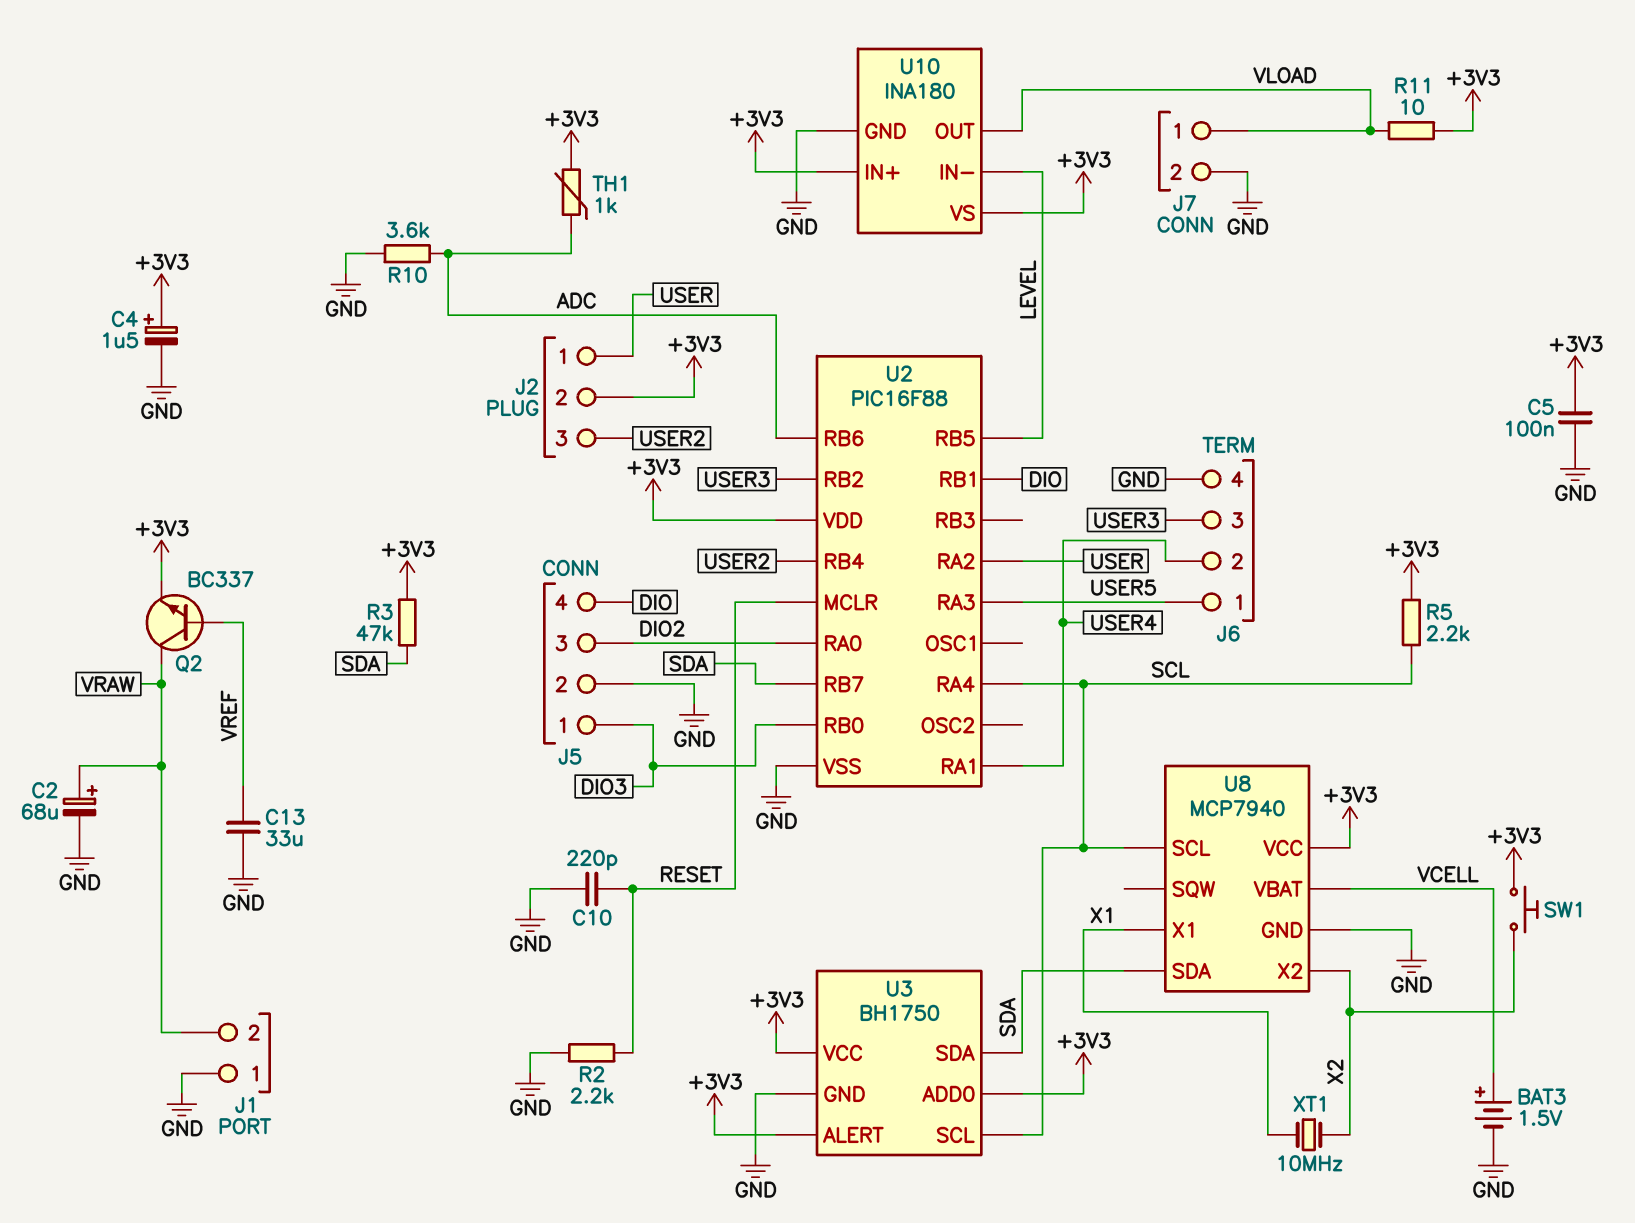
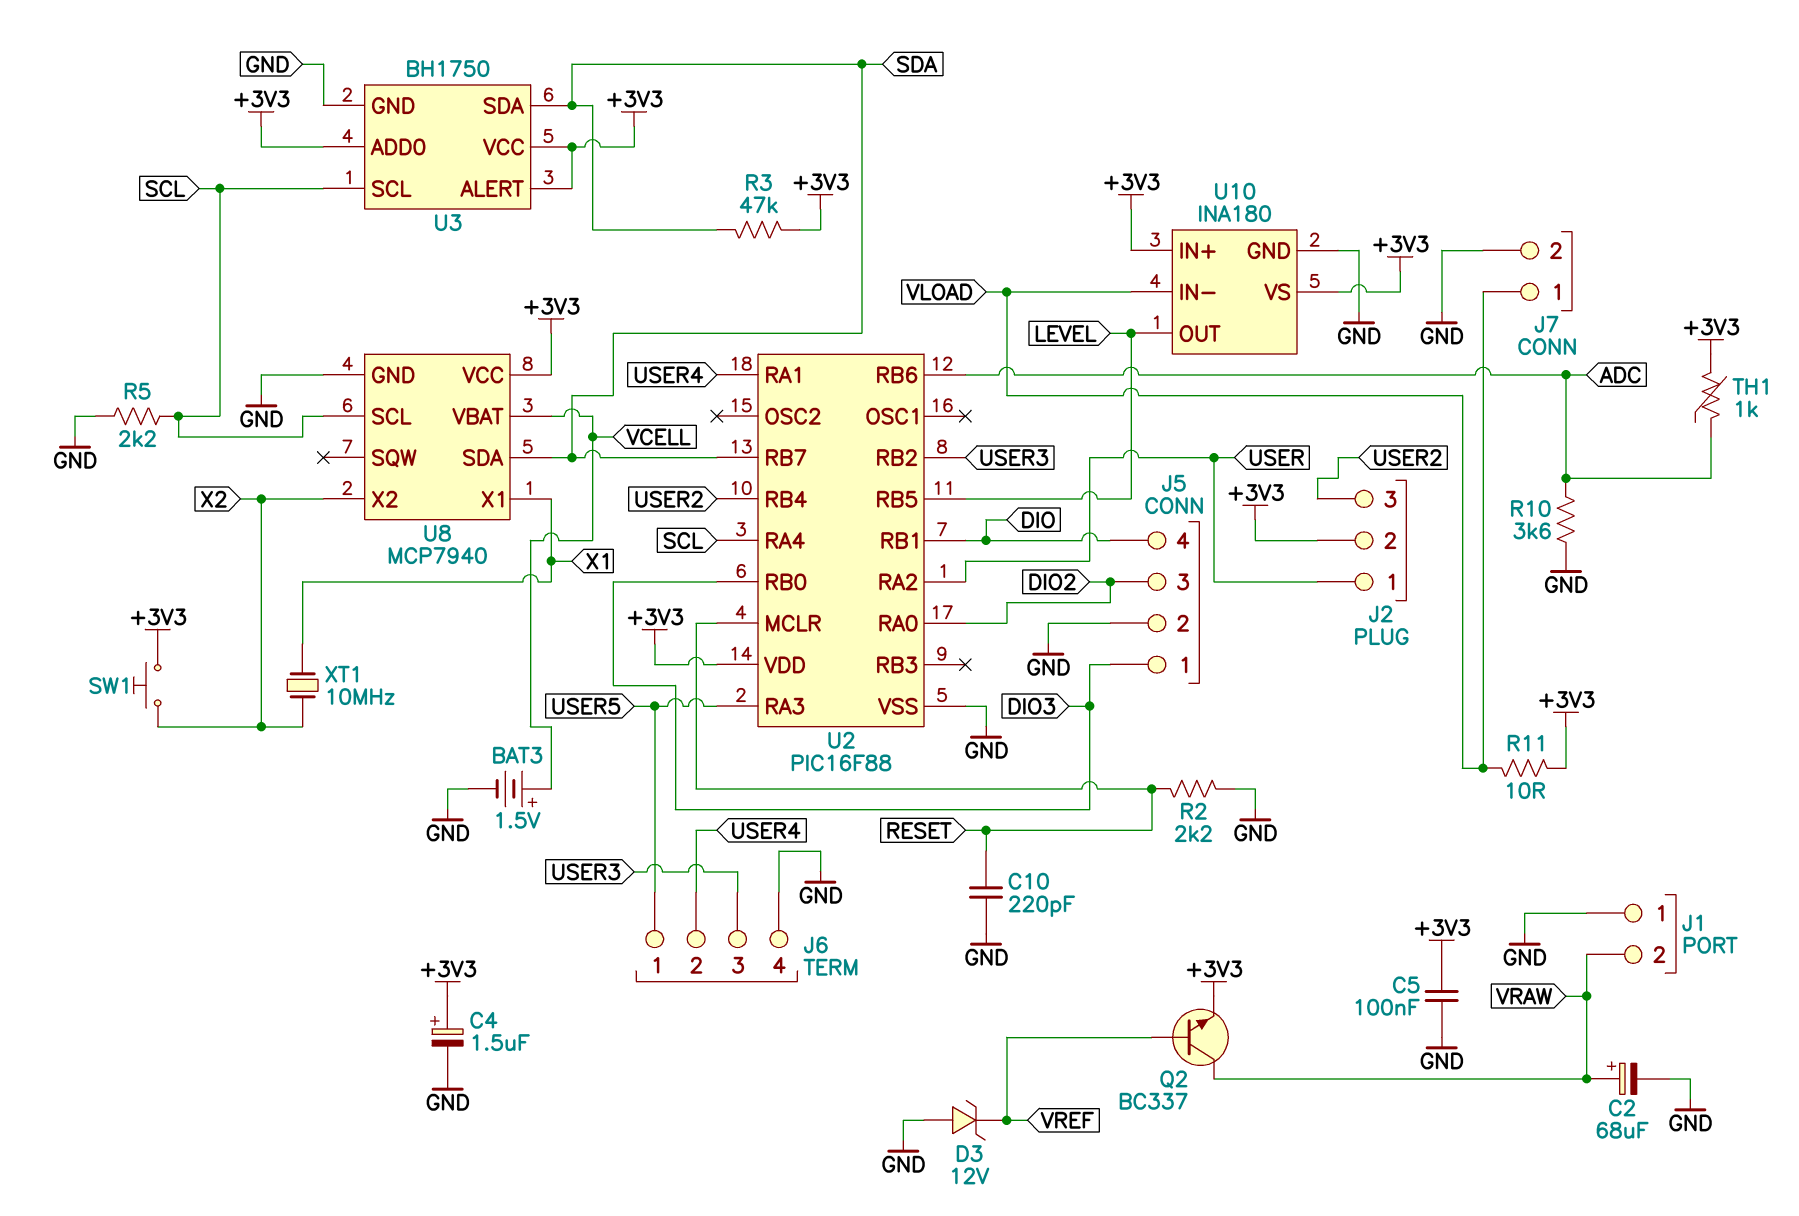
C13: 33uF (GND, VREF) -> none
D3: none -> zener 12V (A GND, K VREF)
R5: 2.2k (+3V3, SCL) -> 2.2k (GND, SCL)
U10 pin IN-: LEVEL -> VLOAD
U10 pin OUT: VLOAD -> LEVEL

